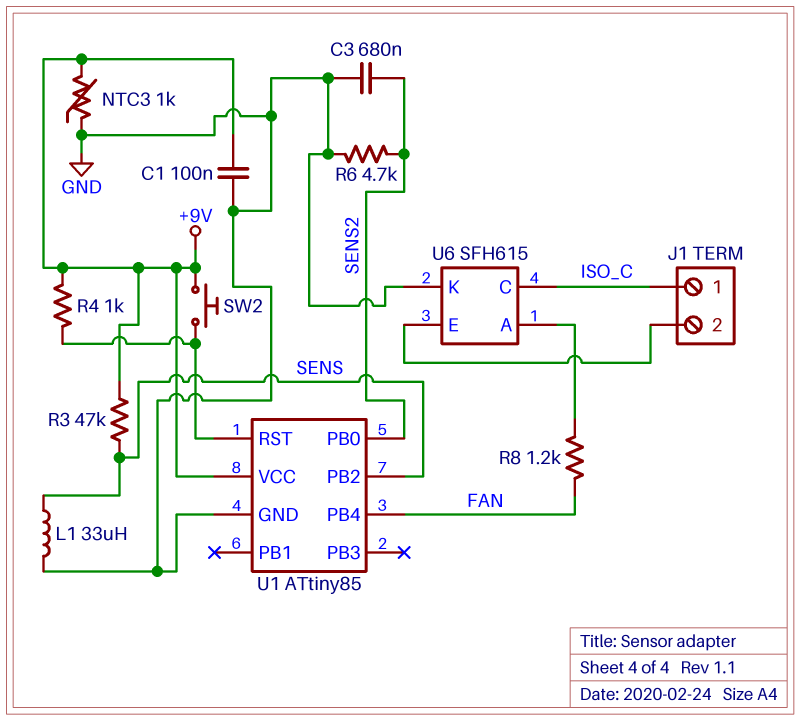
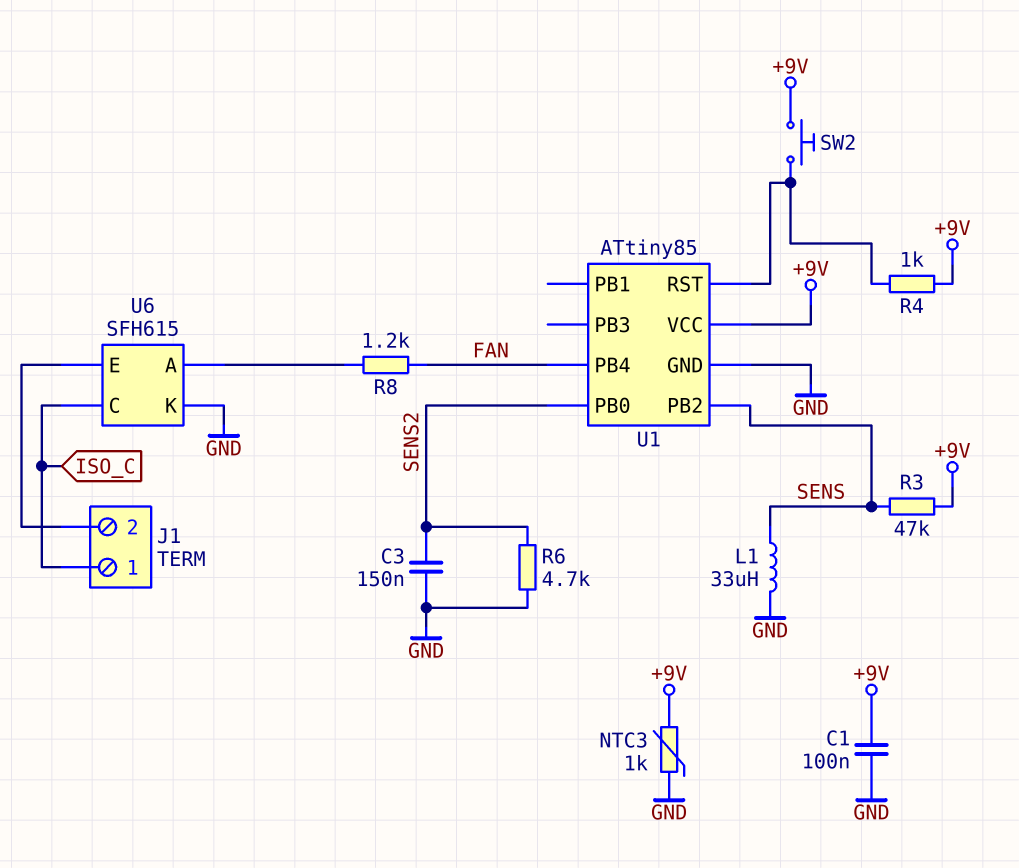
C3: 680nF (GND, SENS2) -> 150nF (GND, SENS2)

